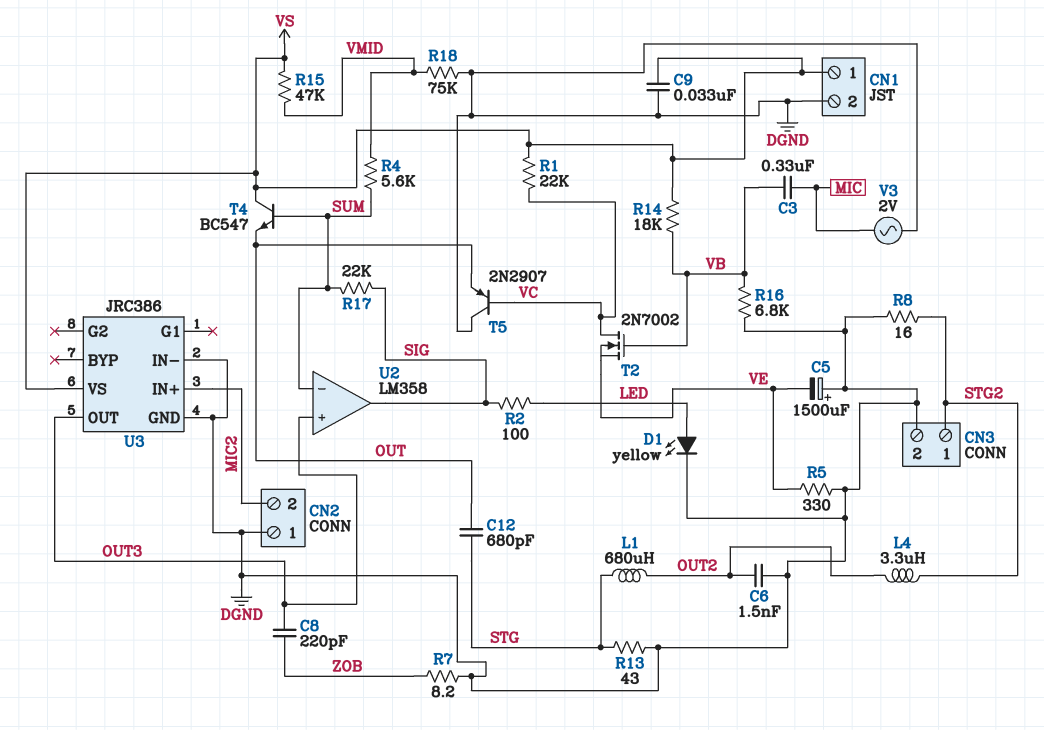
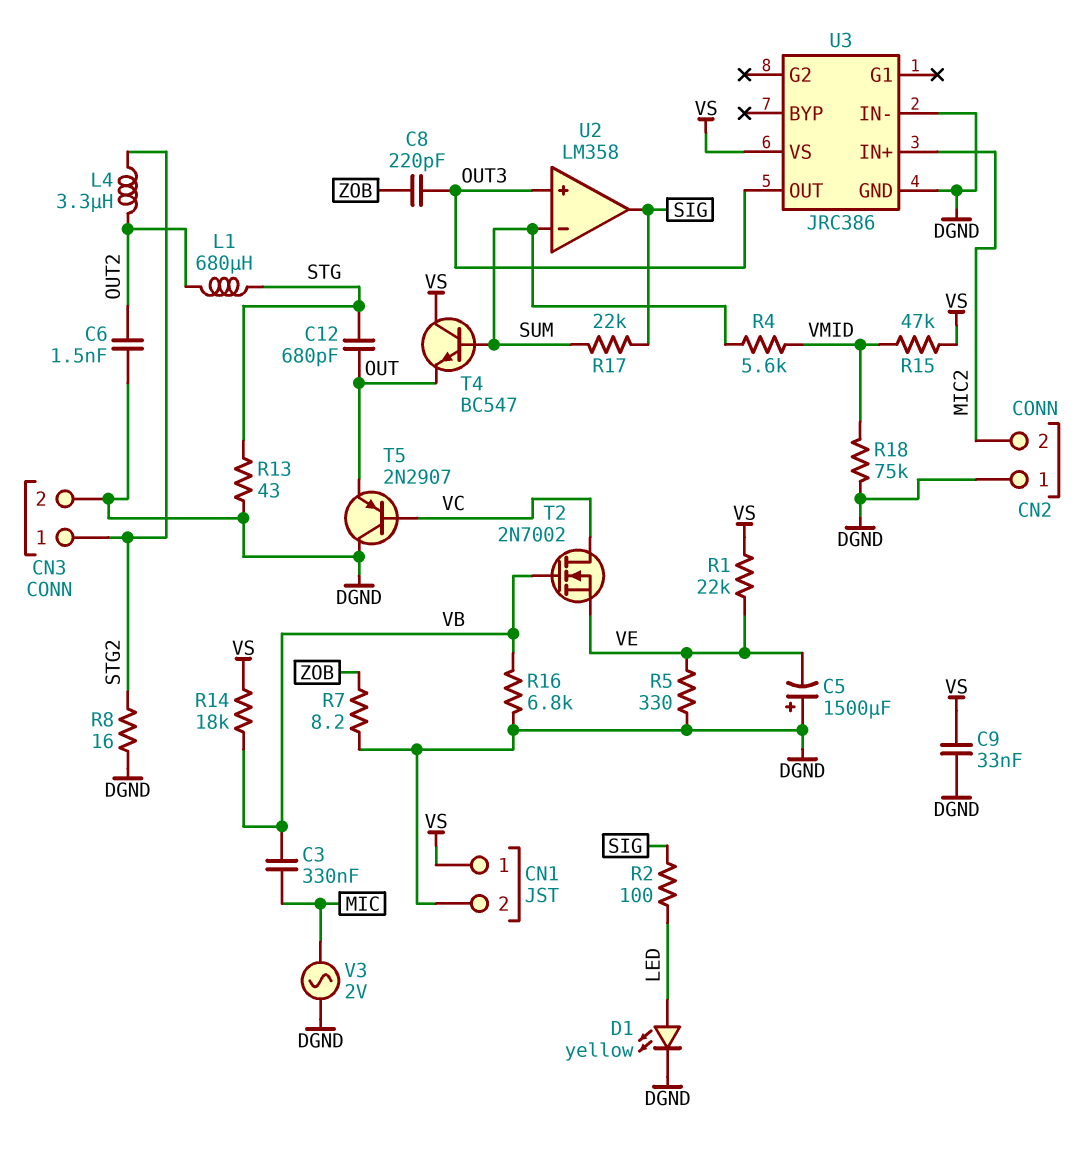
R1: 22k (VC, VS) -> 22k (VE, VS)

